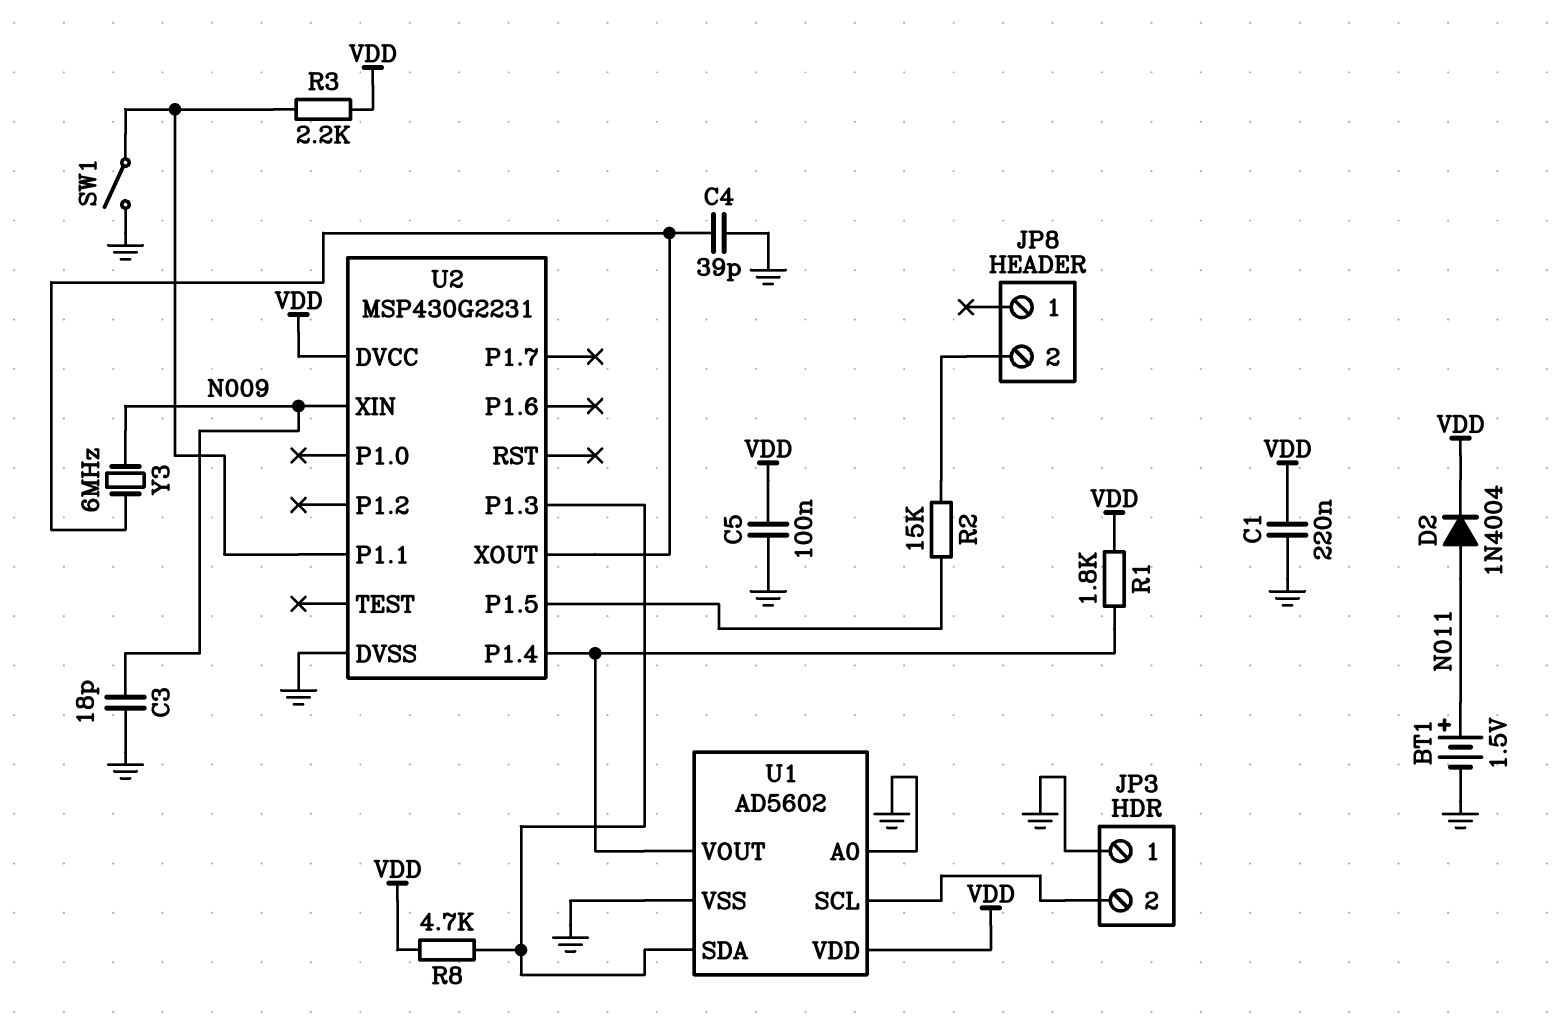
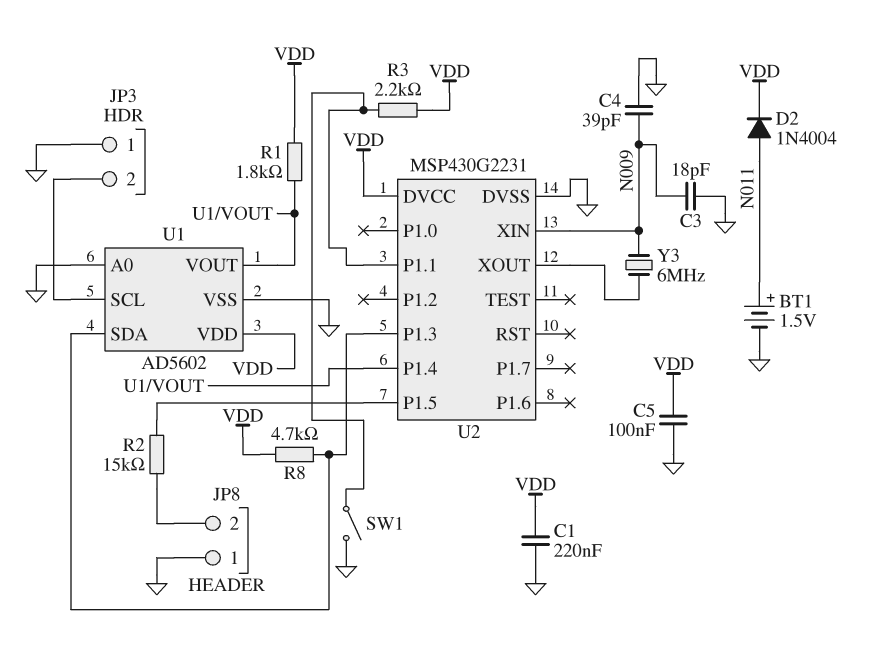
C4: 39pF (GND, U2/XOUT) -> 39pF (GND, N009)
JP8 pin 1: none -> GND

